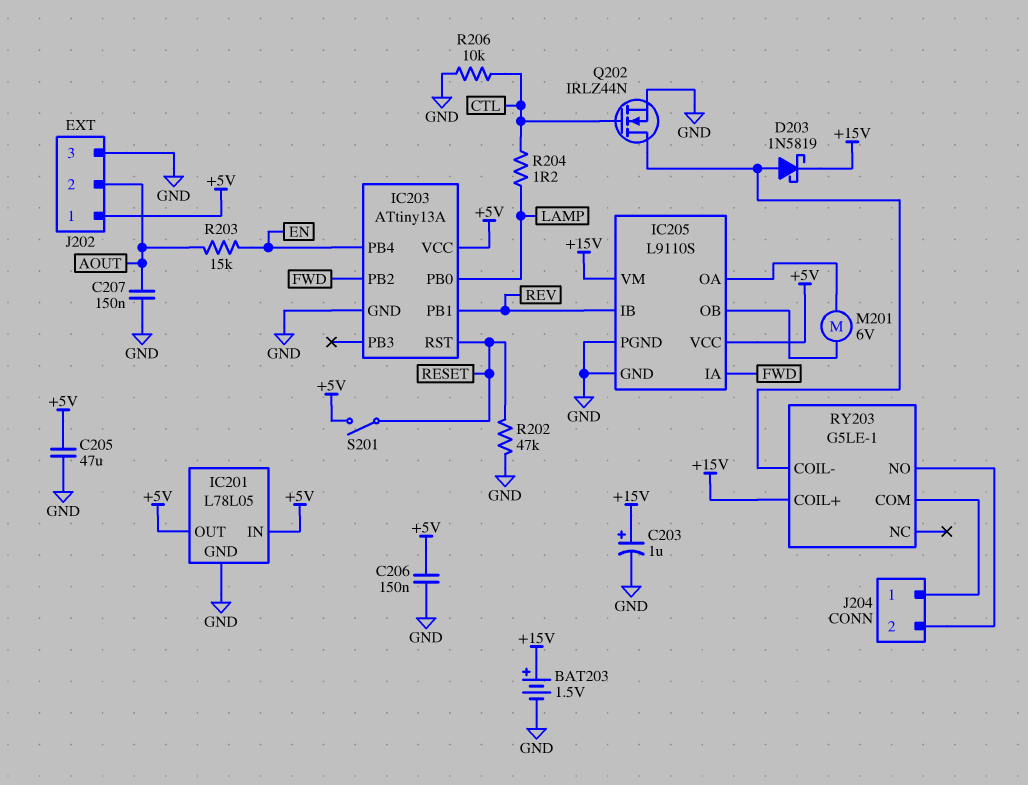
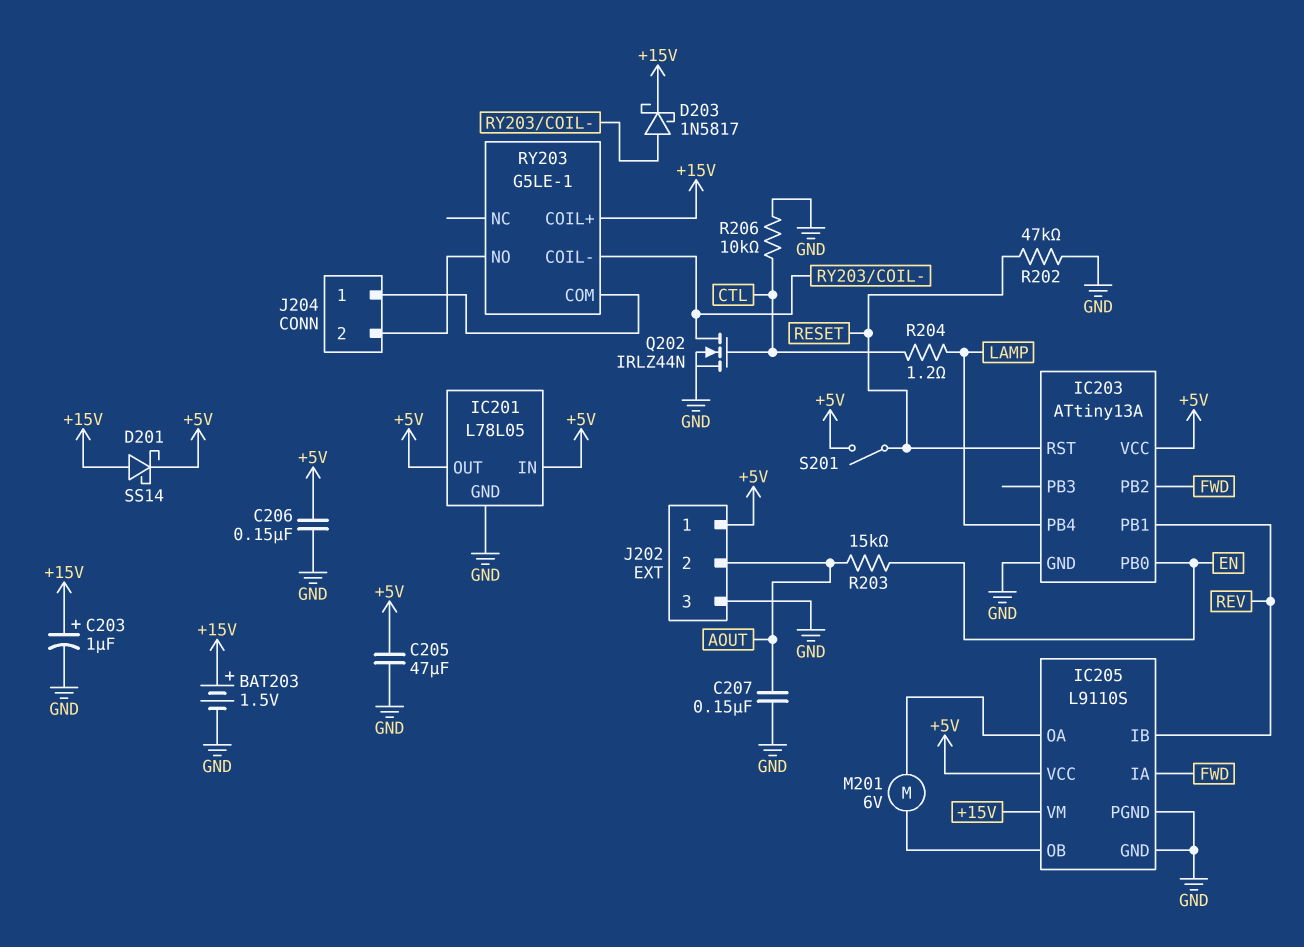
D201: none -> schottky SS14 (A +15V, K +5V)
D203: schottky 1N5819 (A RY203/COIL-, K +15V) -> schottky 1N5817 (A RY203/COIL-, K +15V)
IC203 pin PB0: LAMP -> EN
IC203 pin PB4: EN -> LAMP

